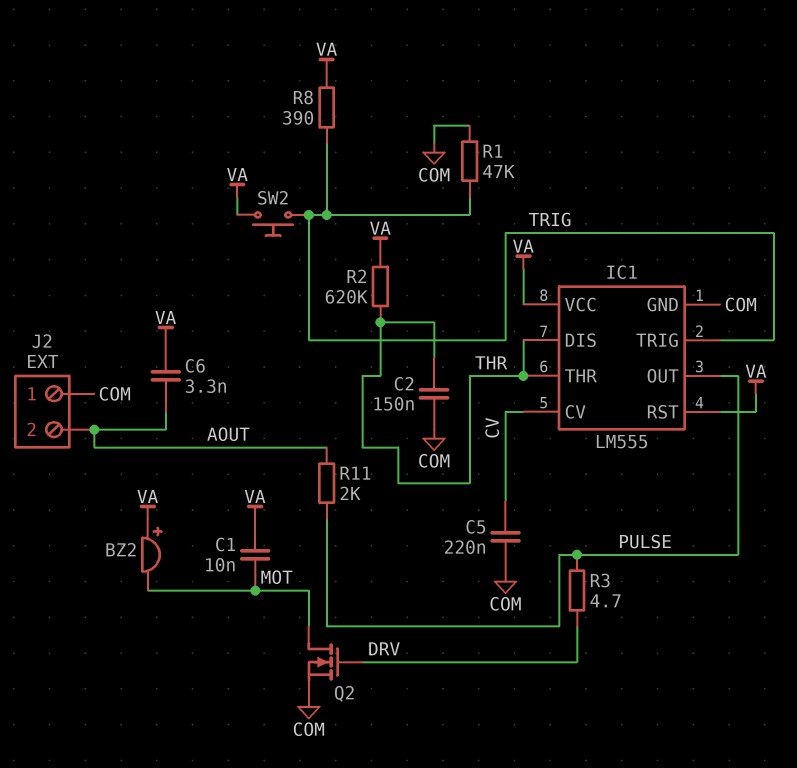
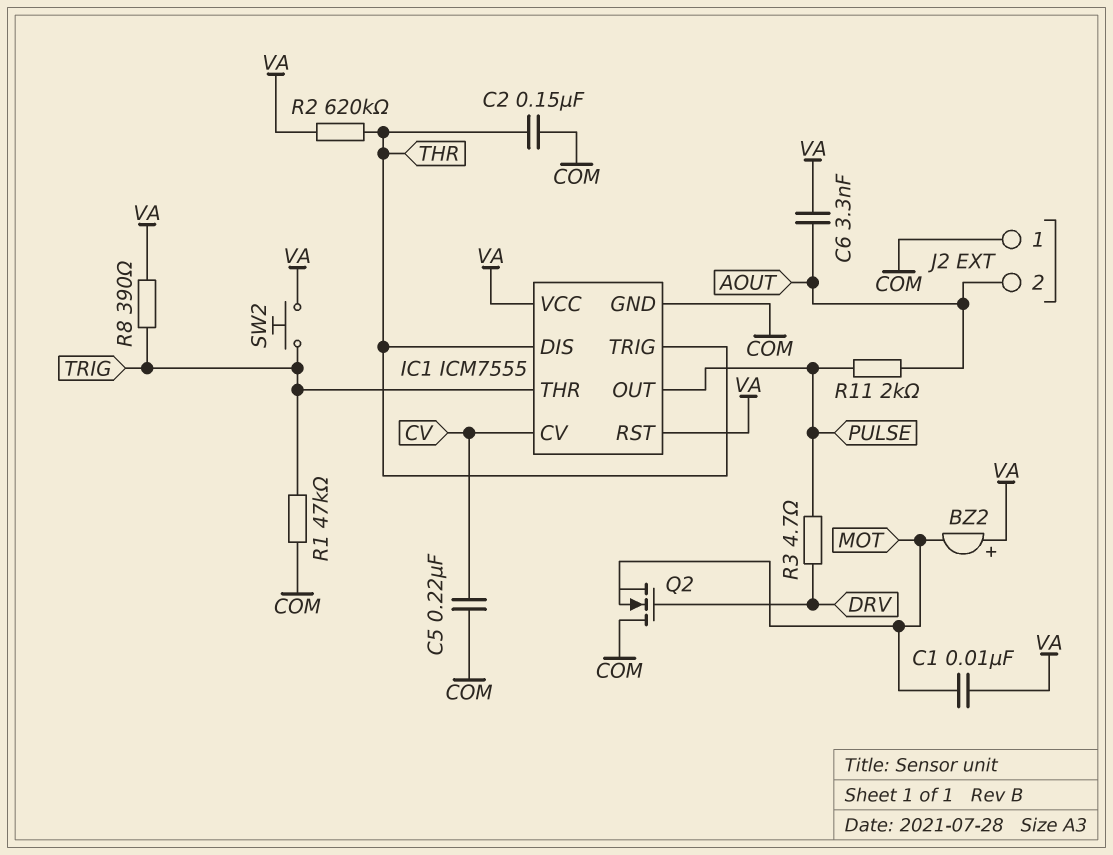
IC1: LM555 -> ICM7555
IC1 pin THR: THR -> TRIG
IC1 pin TRIG: TRIG -> THR
Q2: NMOS (G DRV, D MOT, S COM) -> NMOS (G DRV, D COM, S MOT)

